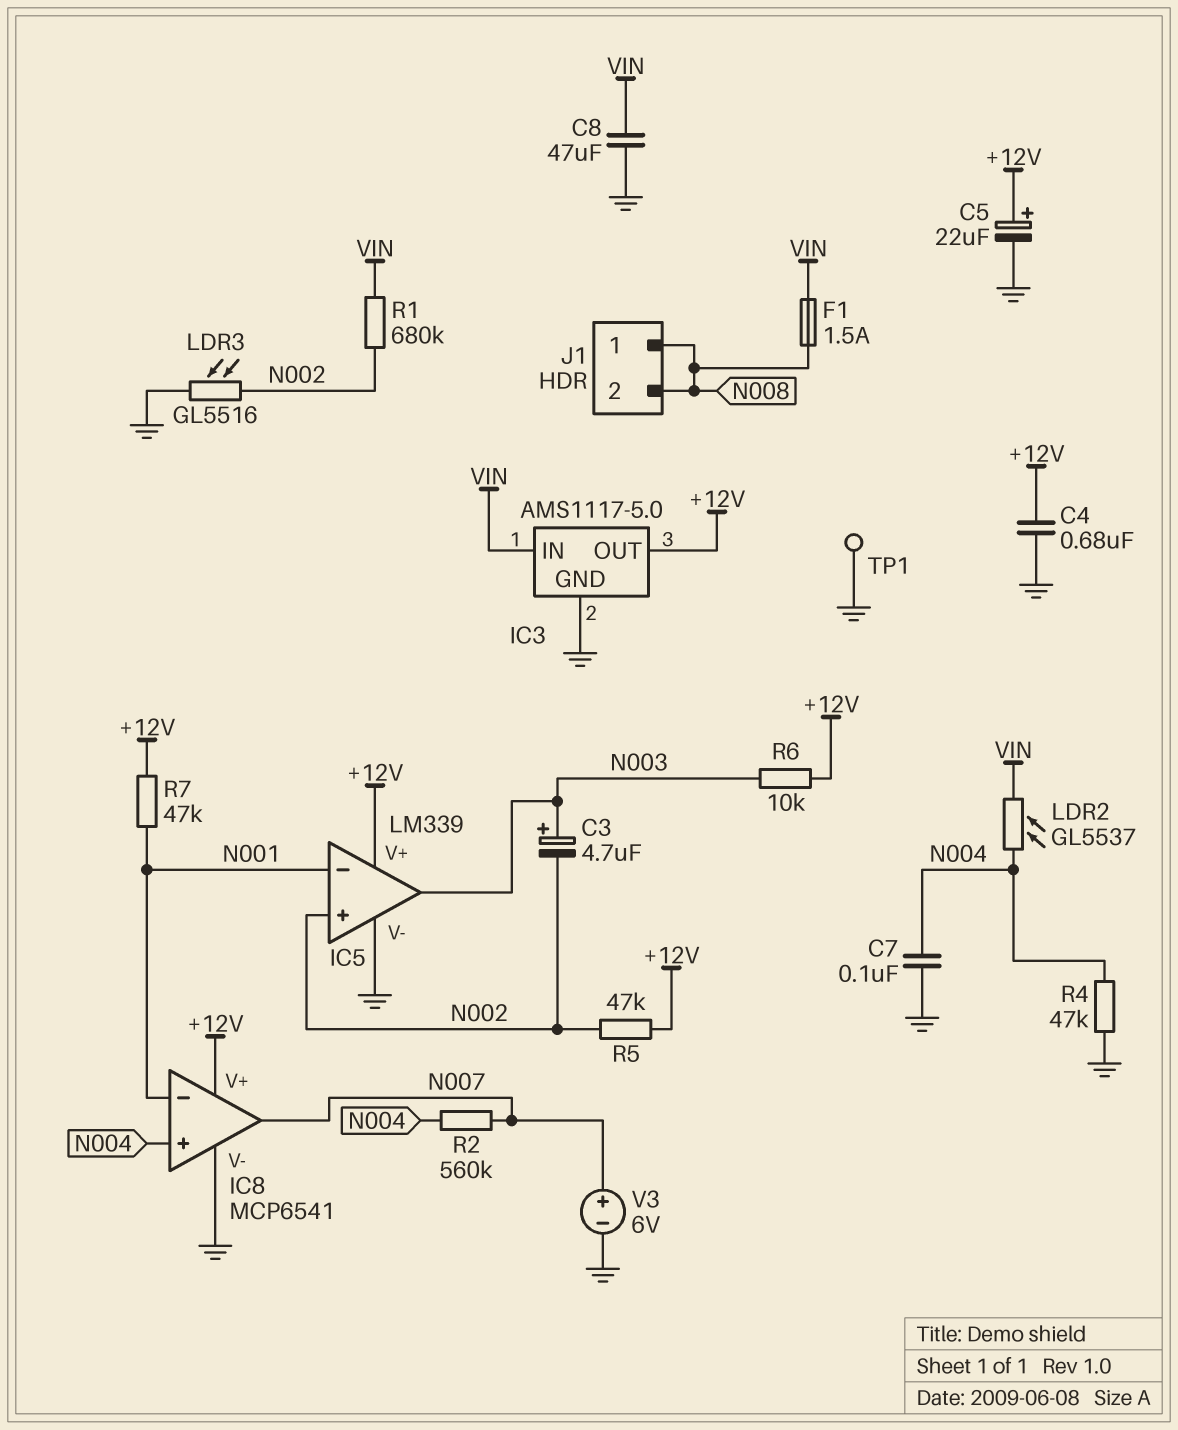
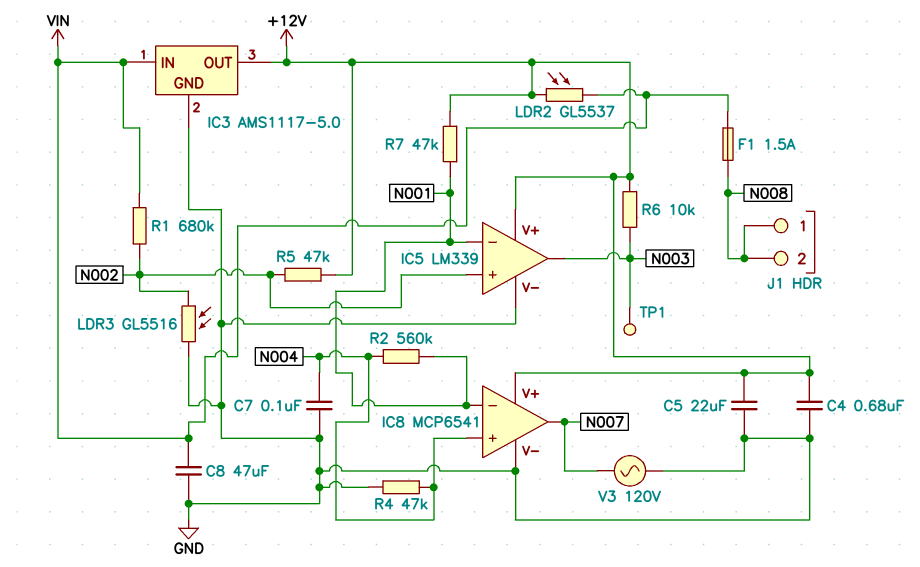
C3: 4.7uF (plus N003, minus N002) -> none
C5: 22uF (plus +12V, minus GND) -> 22uF (+12V, GND)
LDR2: GL5537 (N004, VIN) -> GL5537 (+12V, VIN)
R2: 560k (N004, N007) -> 560k (N001, N004)
TP1: test point (GND) -> test point (N003)
V3: 6V (plus N007, minus GND) -> AC 120V (GND, N007)

